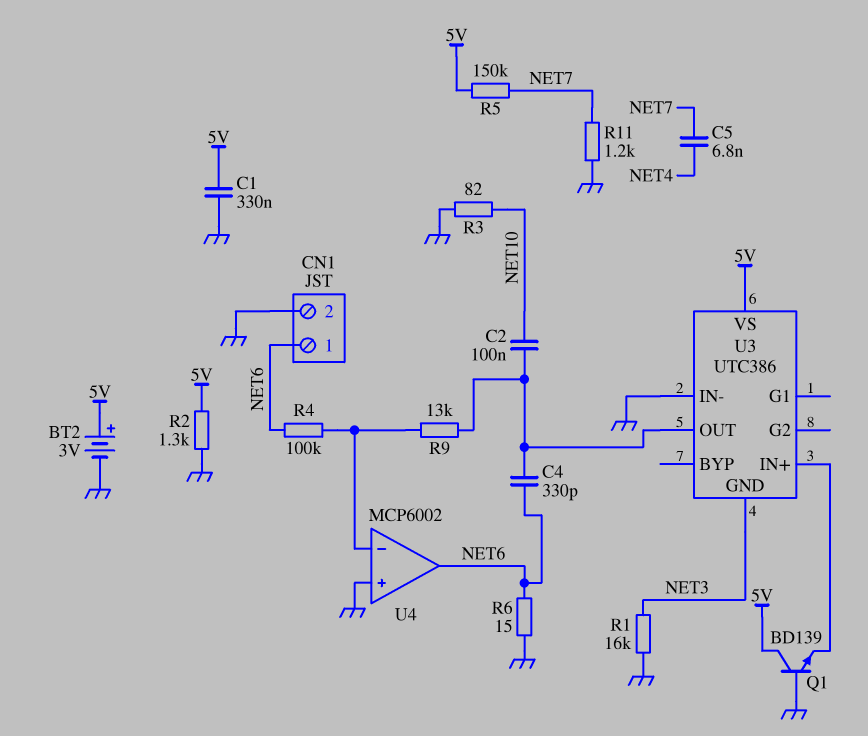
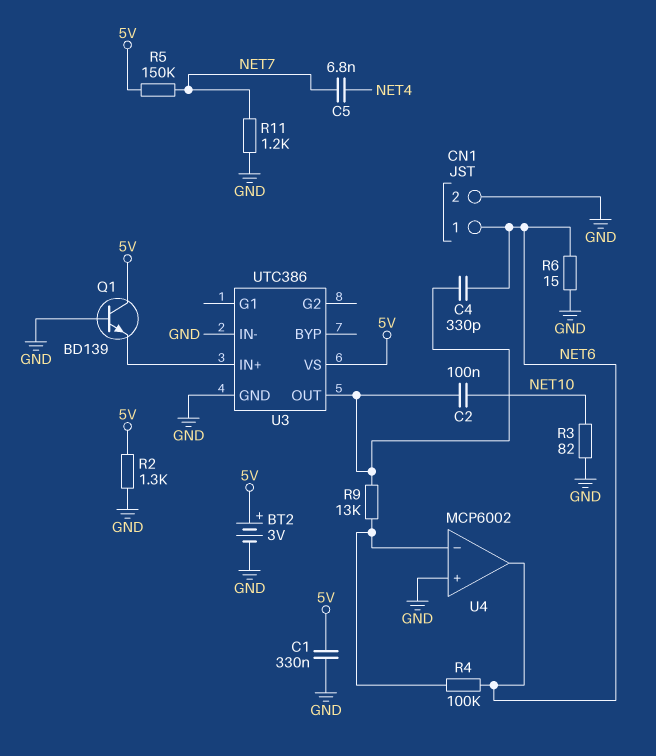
R1: 16k (GND, NET3) -> none
U3 pin GND: NET3 -> GND

